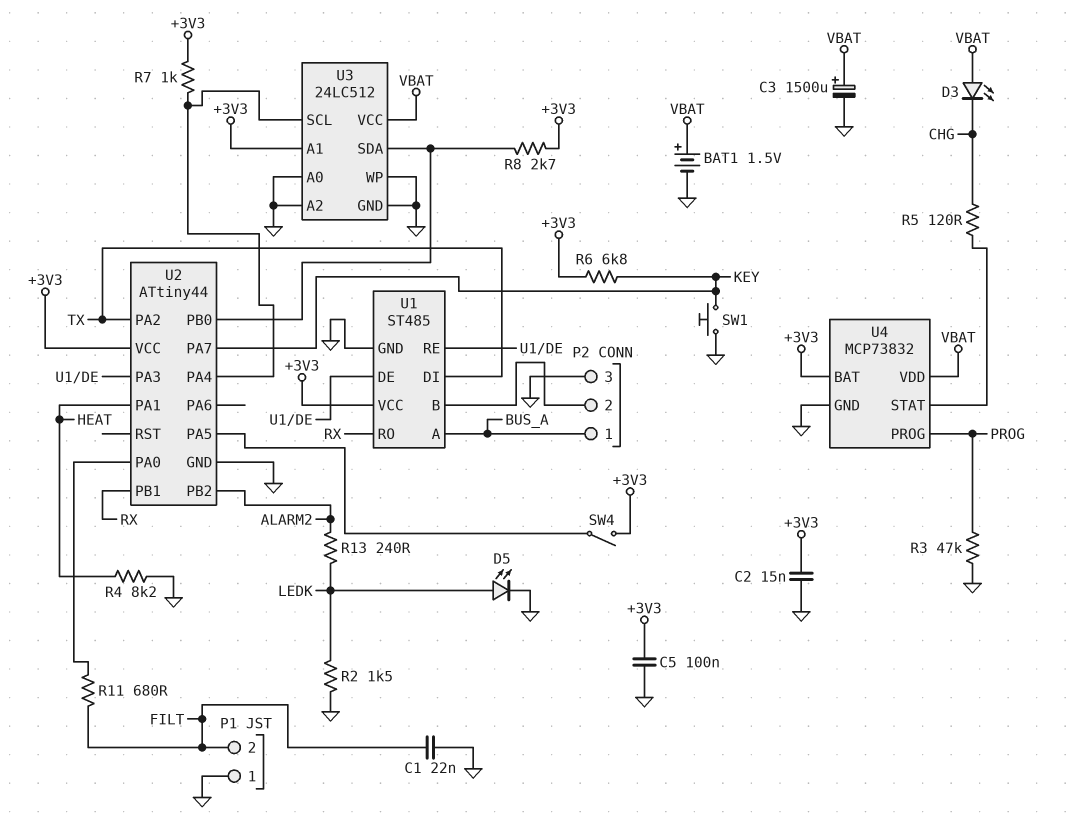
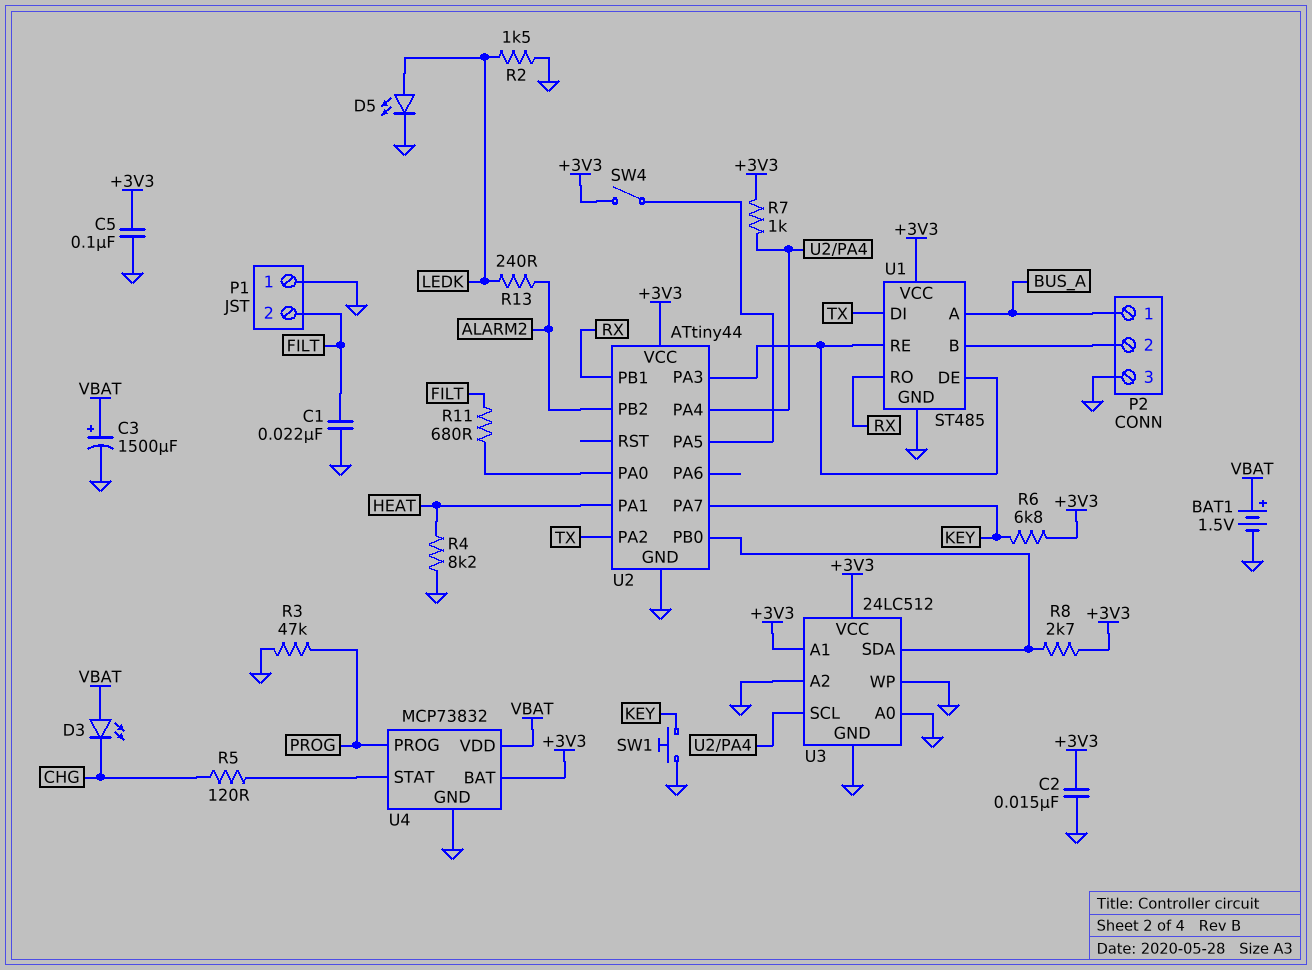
U3 pin VCC: VBAT -> +3V3

